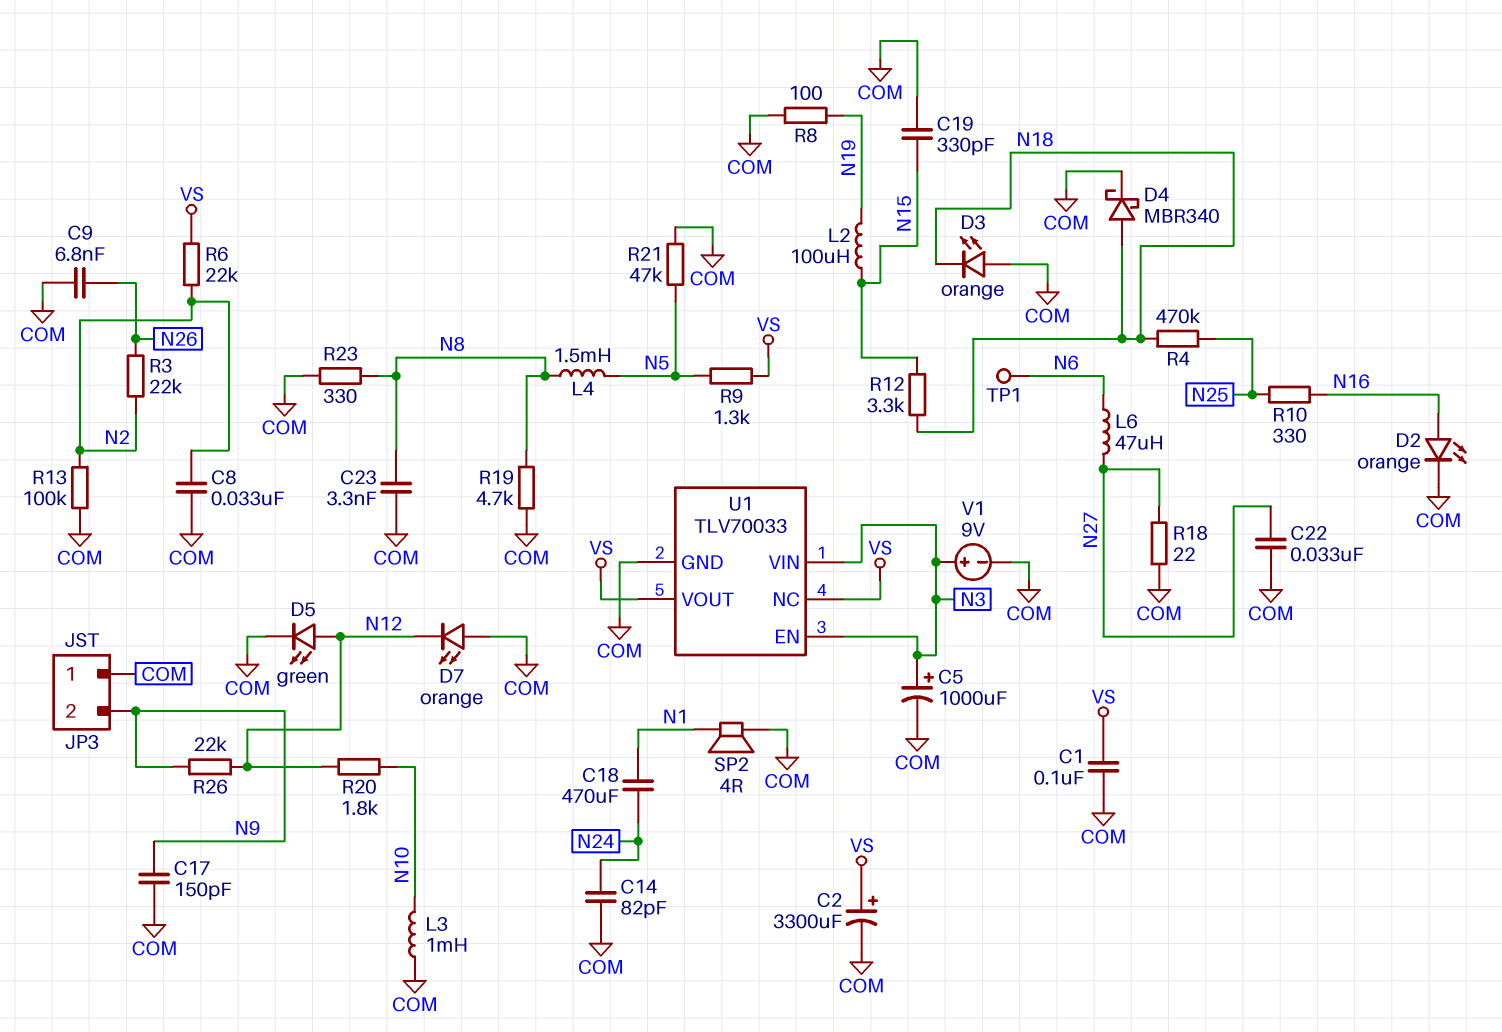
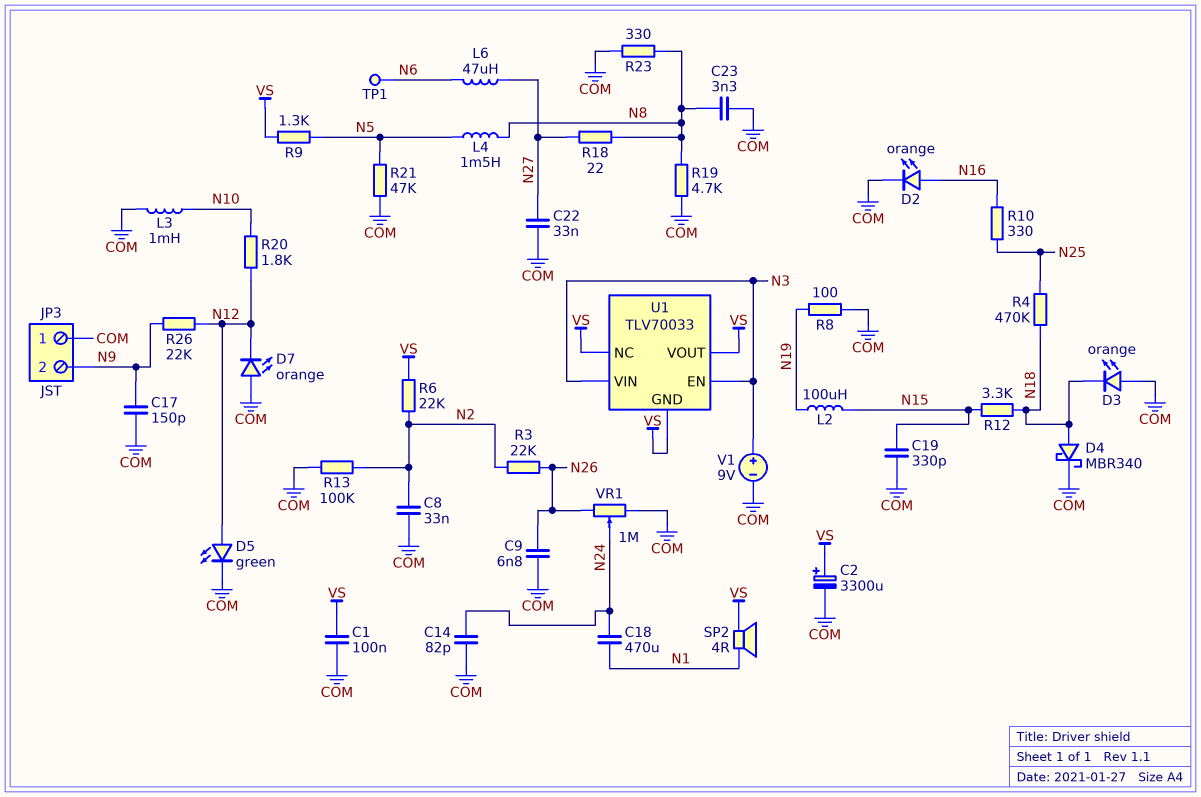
C5: 1000uF (plus N3, minus COM) -> none
R18: 22 (COM, N27) -> 22 (N8, N27)
SP2: speaker 4R (COM, N1) -> speaker 4R (N1, VS)
U1 pin GND: COM -> VS
VR1: none -> 1M (COM, N26, wiper N24)

